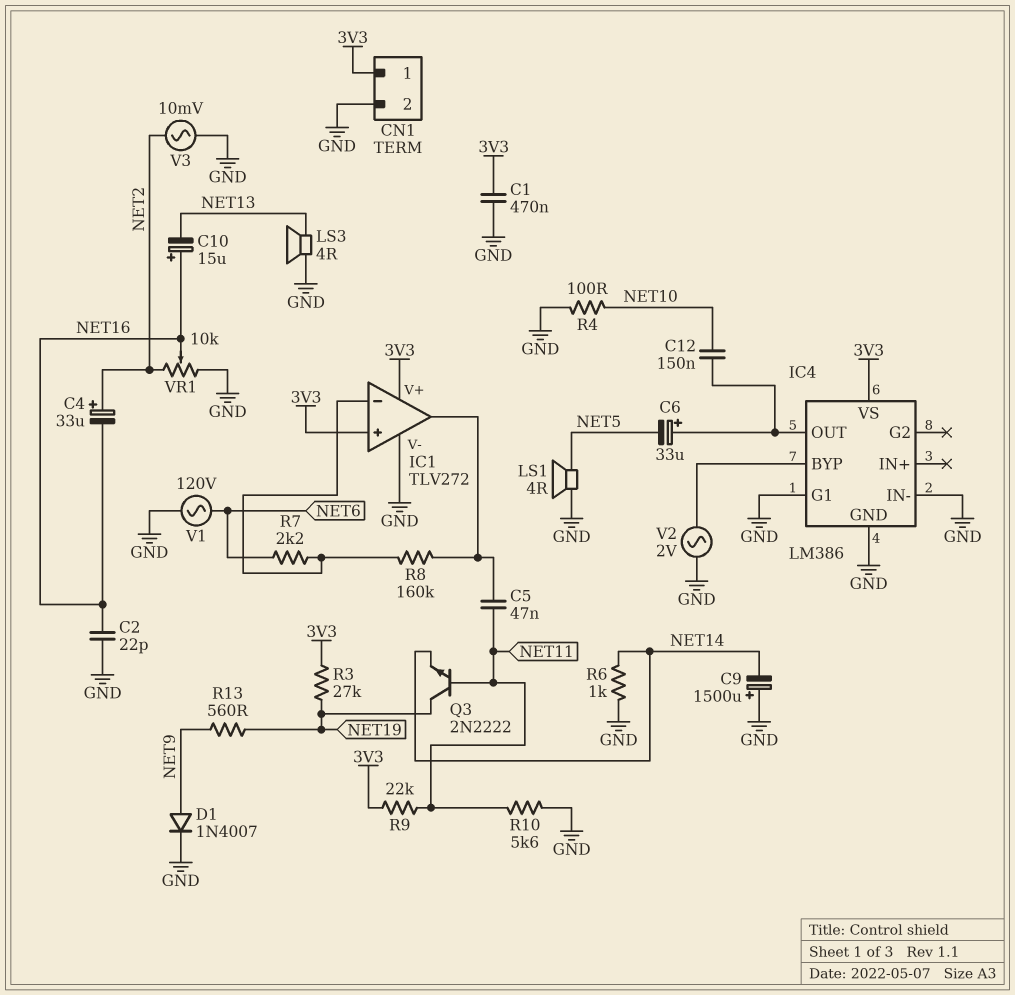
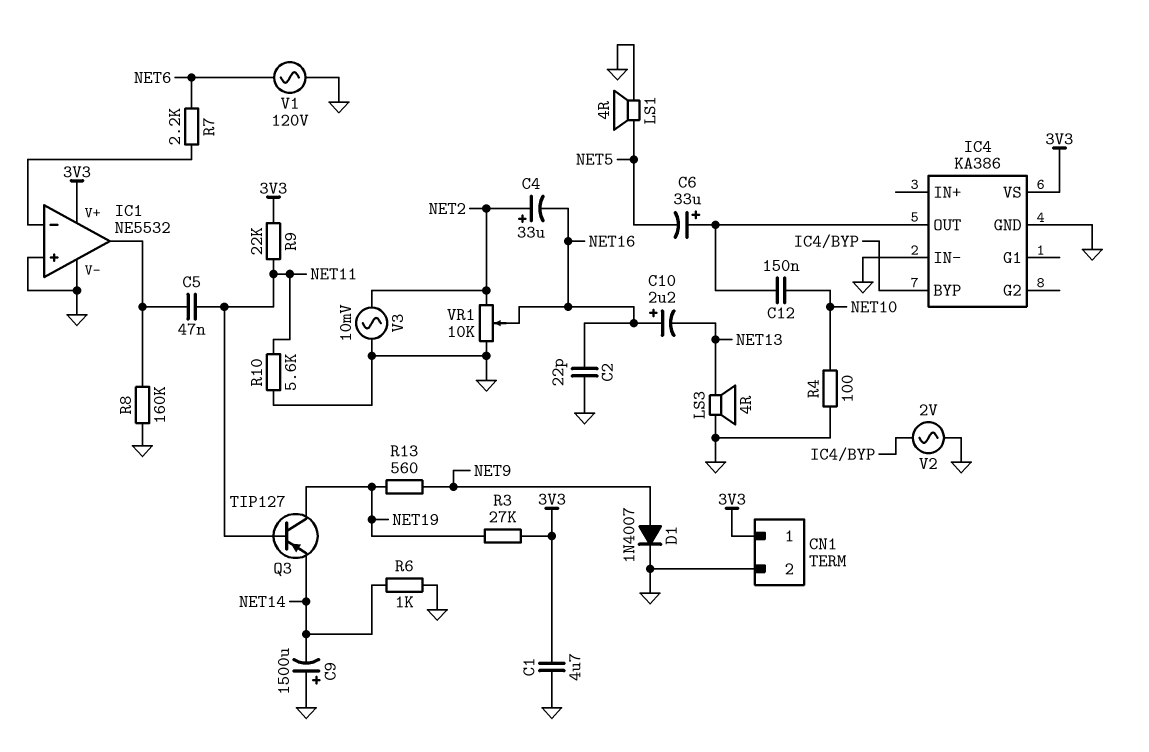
C1: 470nF (3V3, GND) -> 4.7uF (3V3, GND)
C10: 15uF (plus NET16, minus NET13) -> 2.2uF (plus NET16, minus NET13)
IC1: TLV272 -> NE5532
IC1 pin in+: 3V3 -> GND
IC4: LM386 -> KA386
IC4 pin G1: GND -> none
Q3: NPN 2N2222 (B NET11, C NET19, E NET14) -> PNP TIP127 (B NET11, C NET19, E NET14)
R8: 160k (IC1/in-, IC1/out) -> 160k (GND, IC1/out)

